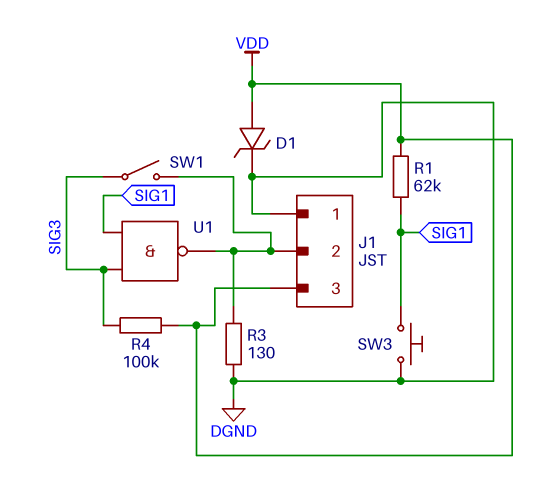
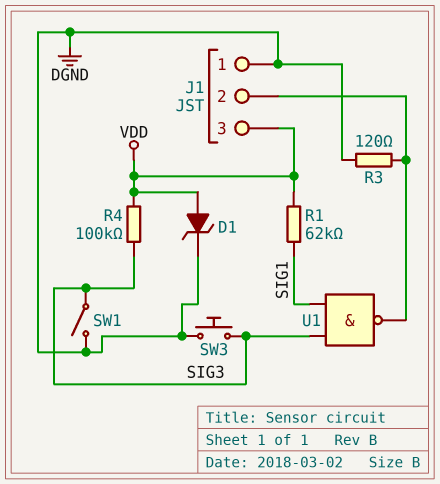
R3: 130 (DGND, J1/2) -> 120 (DGND, J1/2)
SW1: switch (J1/2, SIG3) -> switch (DGND, SIG3)
SW3: button (DGND, SIG1) -> button (DGND, SIG3)

